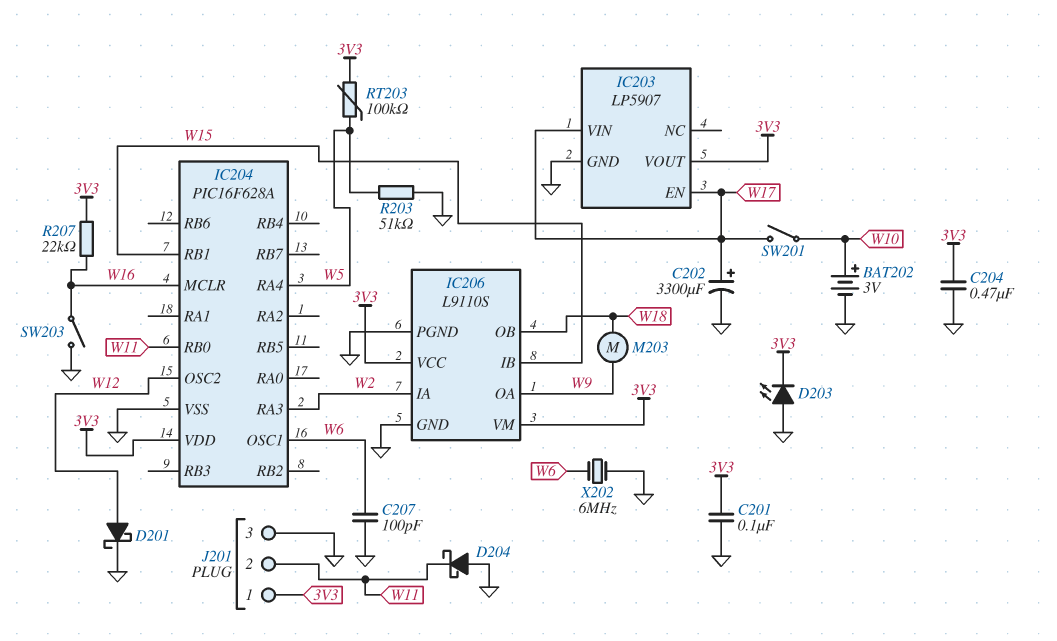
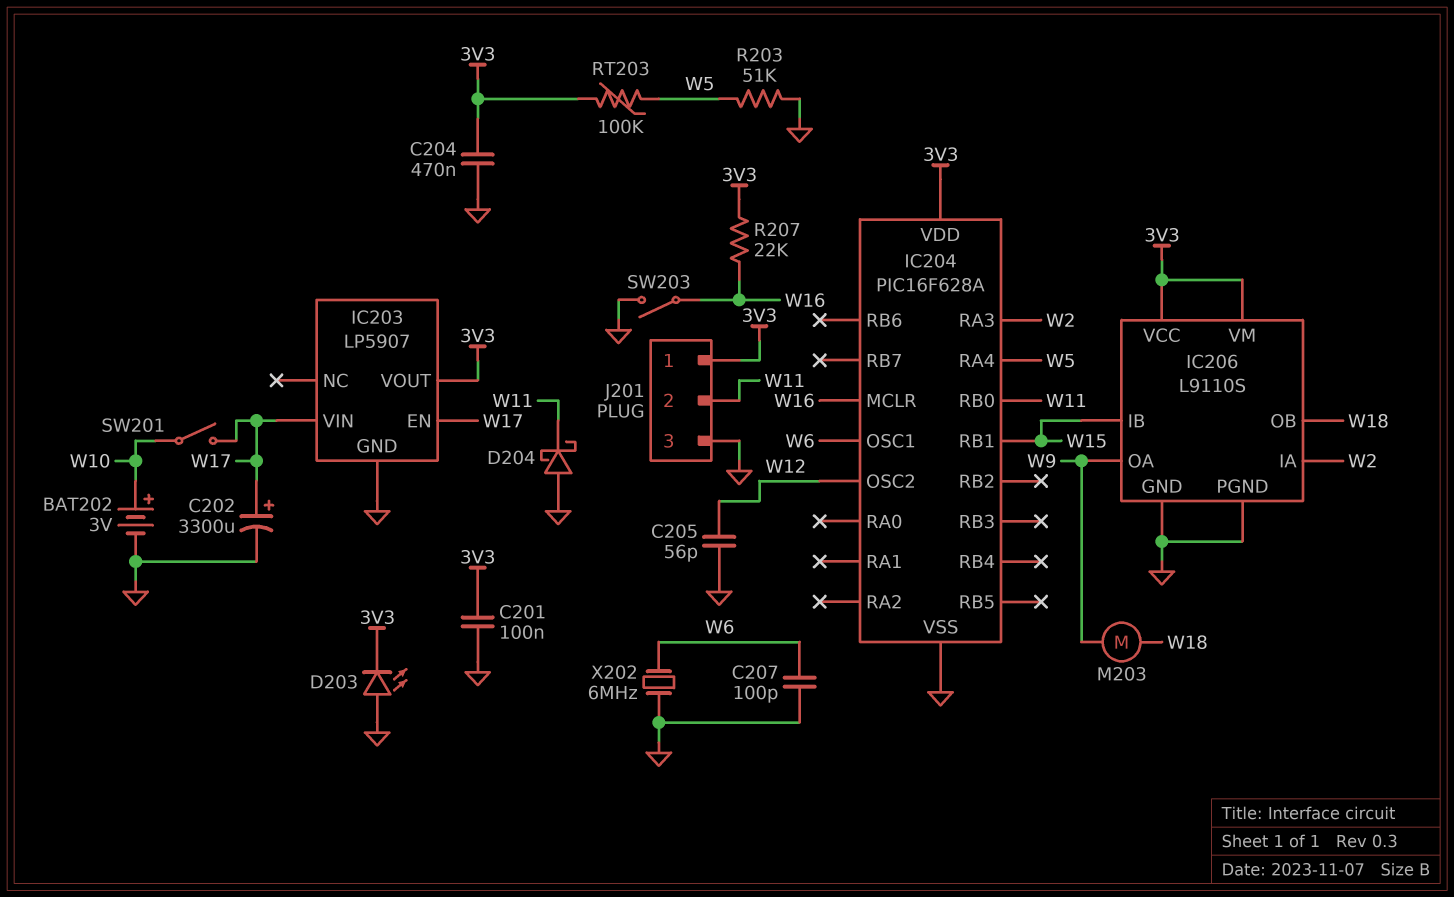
C205: none -> 56pF (GND, W12)
D201: schottky (A W12, K GND) -> none

